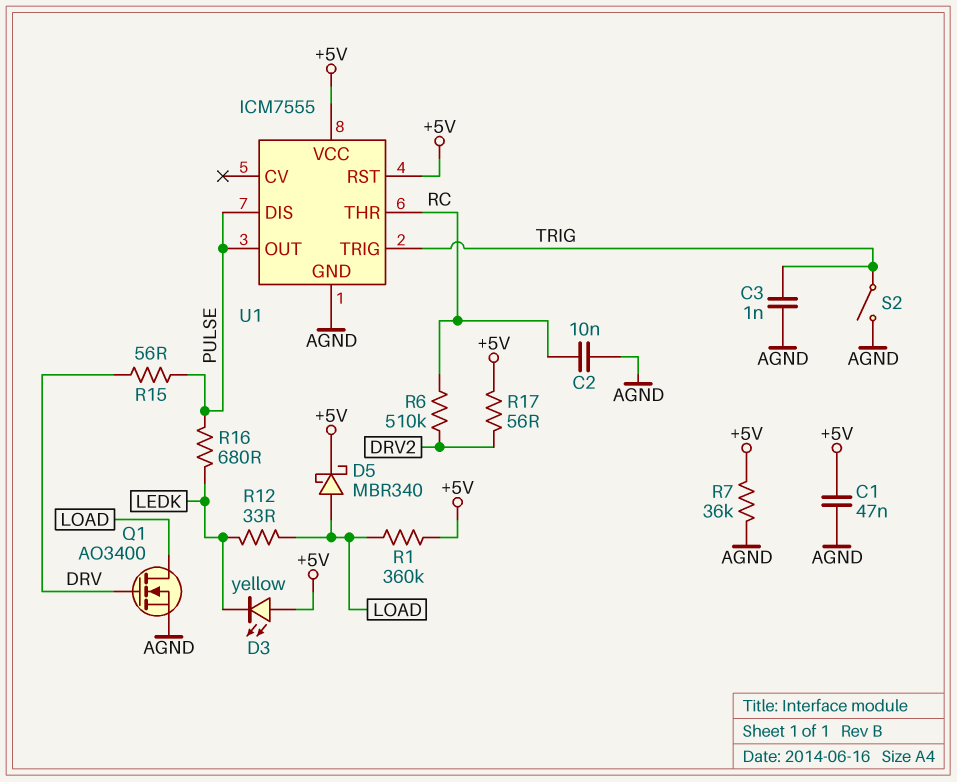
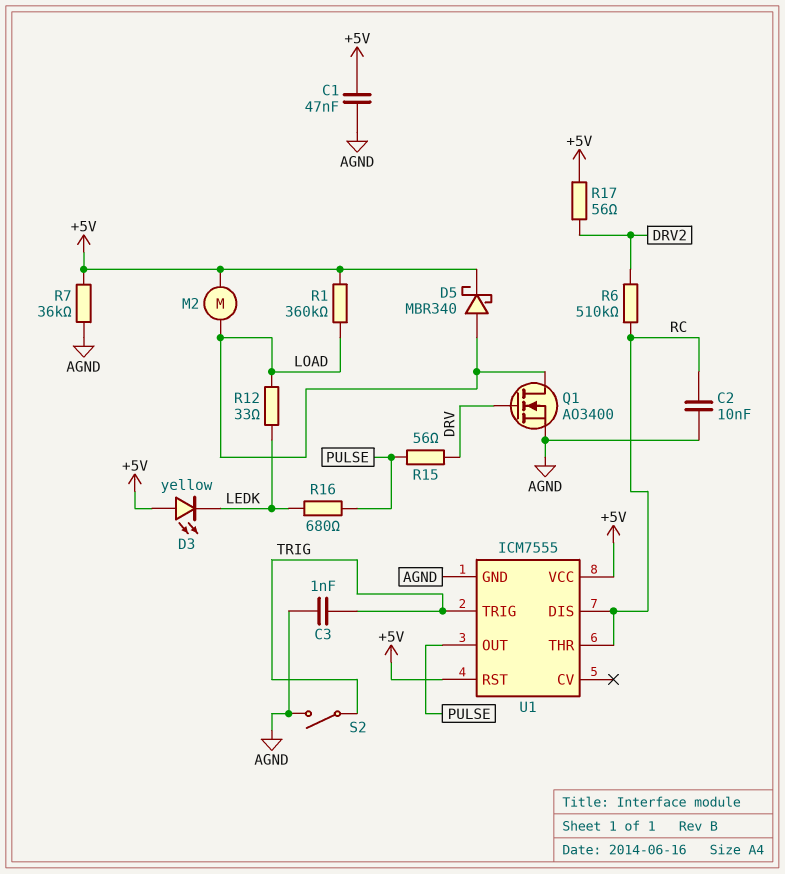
M2: none -> motor (+5V, LOAD)
U1 pin DIS: PULSE -> RC

